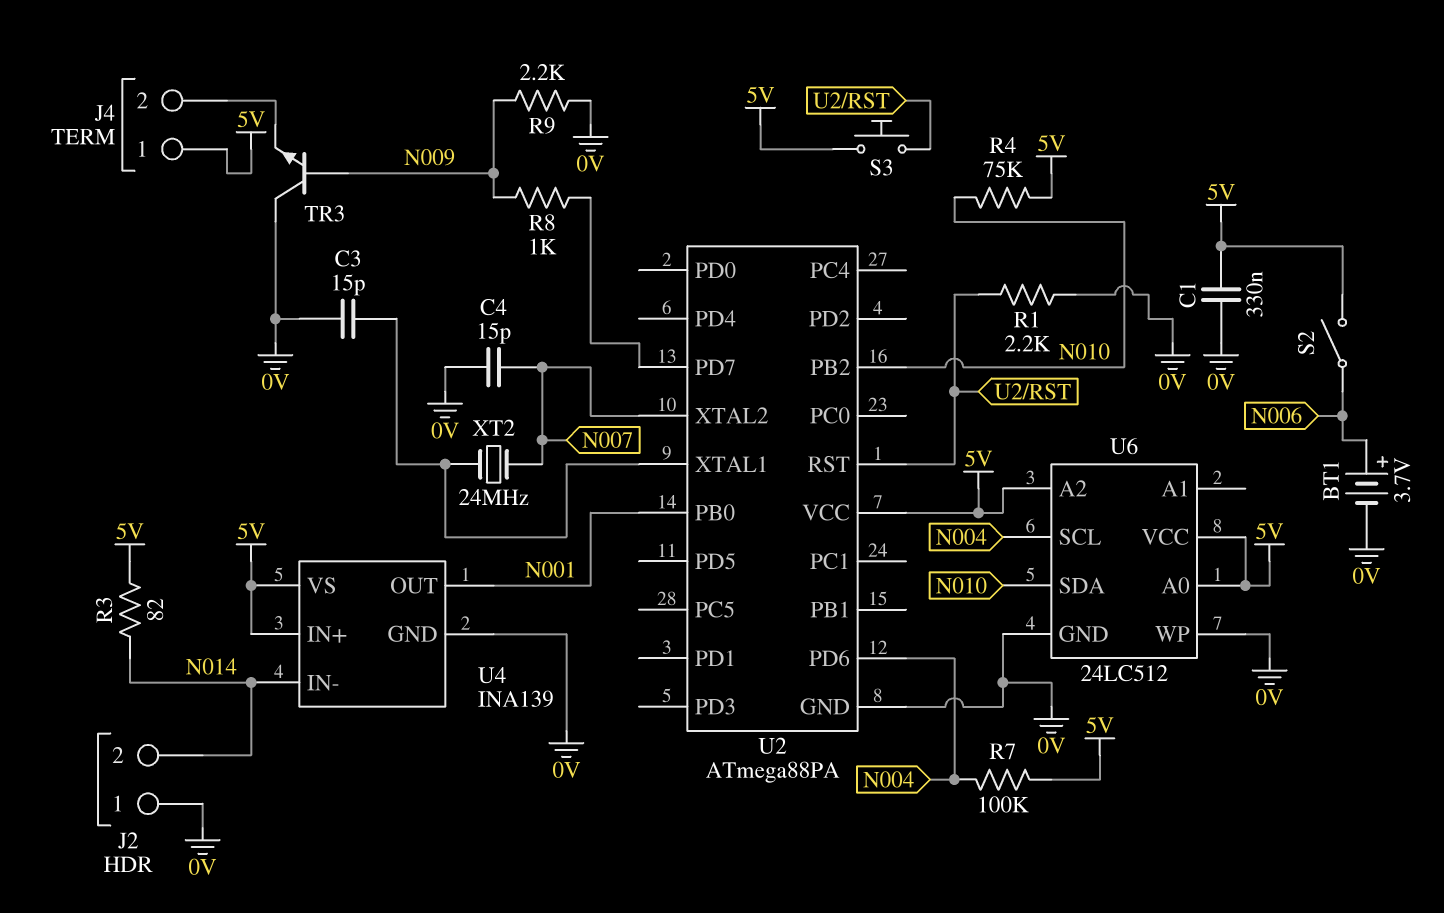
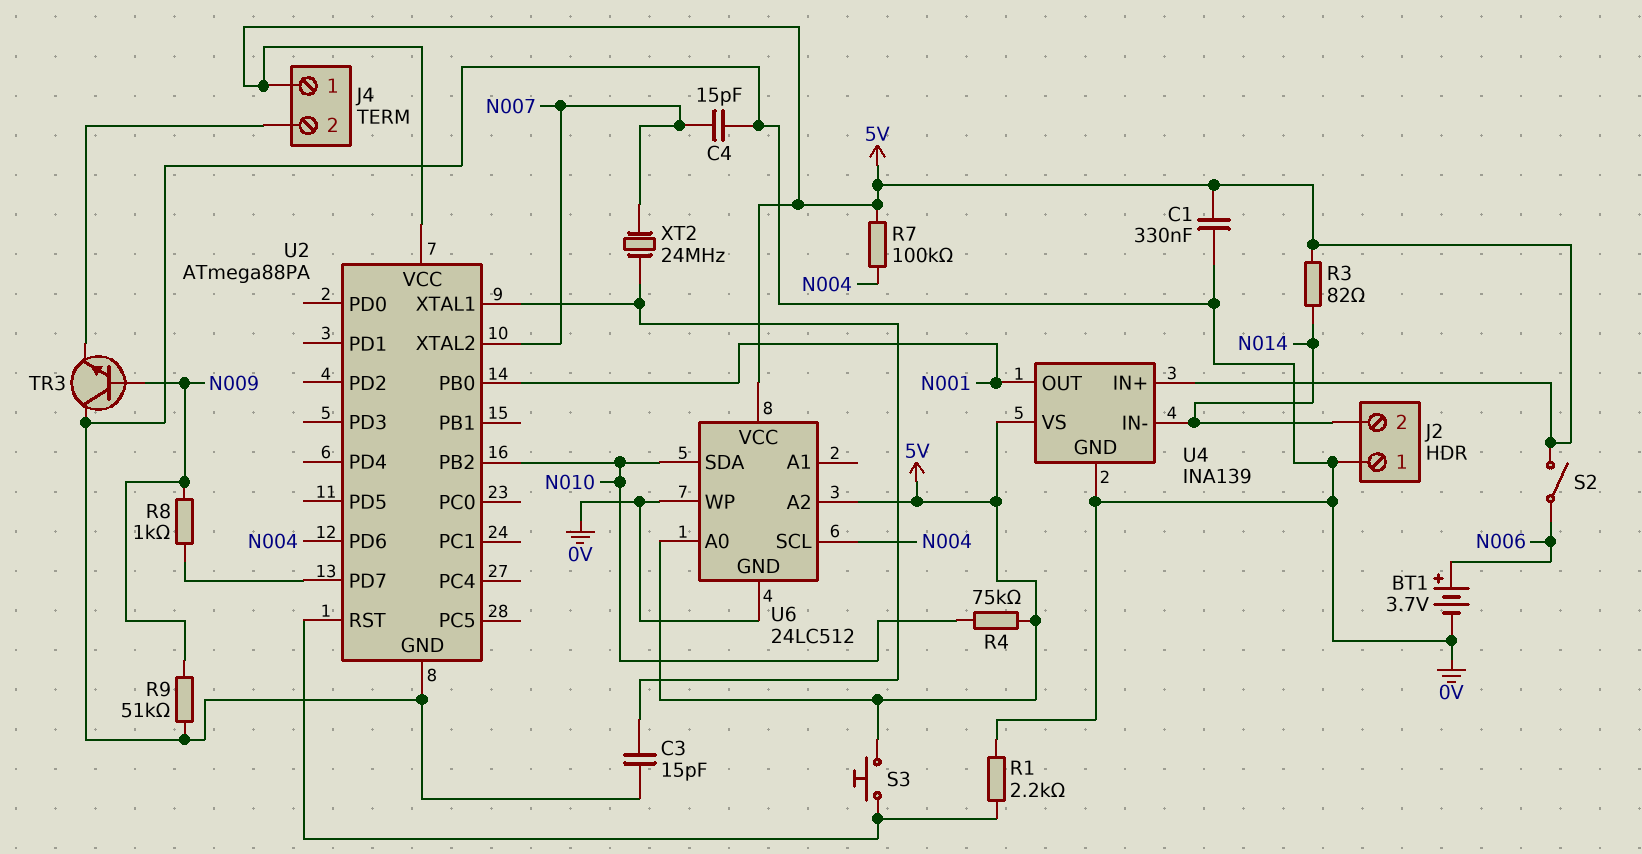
R9: 2.2k (0V, N009) -> 51k (0V, N009)

